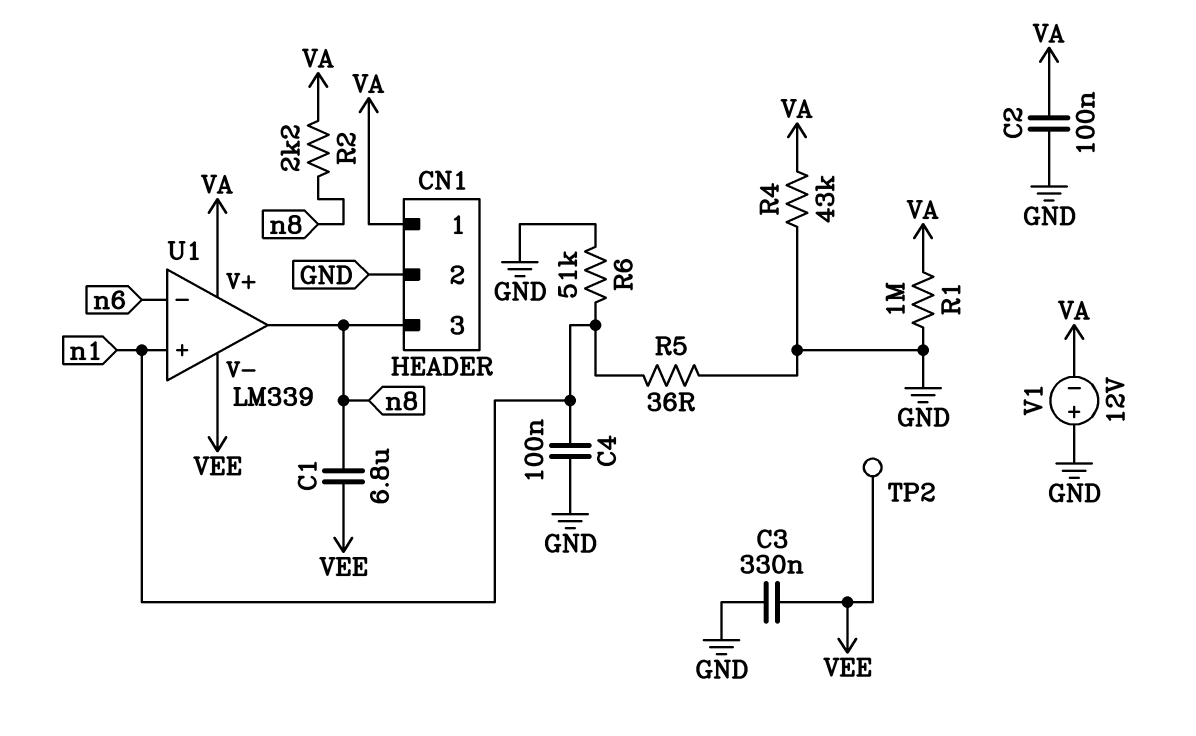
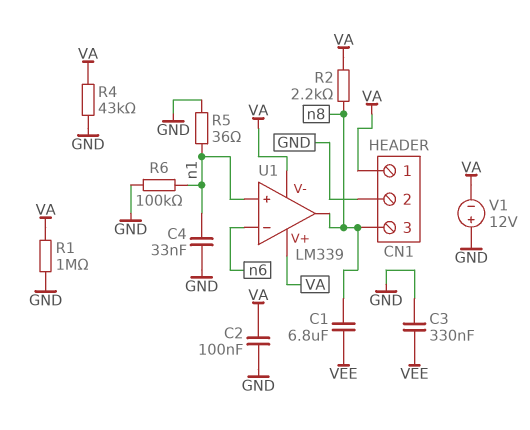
C4: 100nF (GND, n1) -> 33nF (GND, n1)
R6: 51k (GND, n1) -> 100k (GND, n1)
TP2: test point (VEE) -> none
U1 pin V-: VEE -> VA

